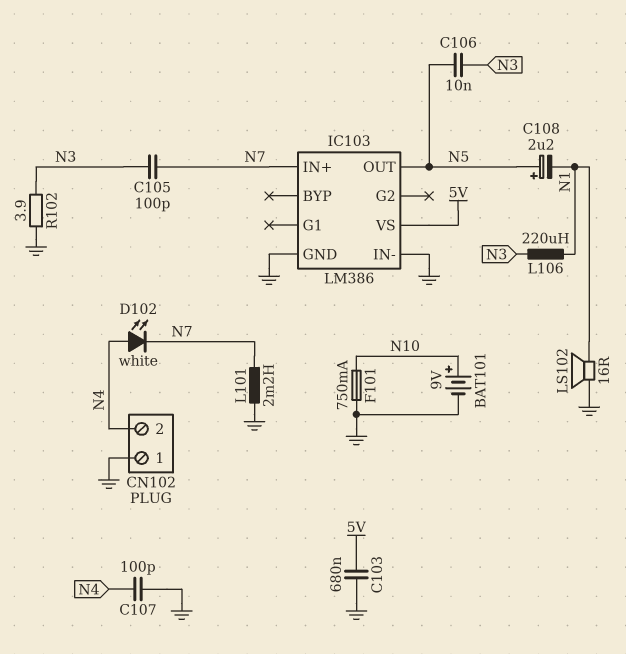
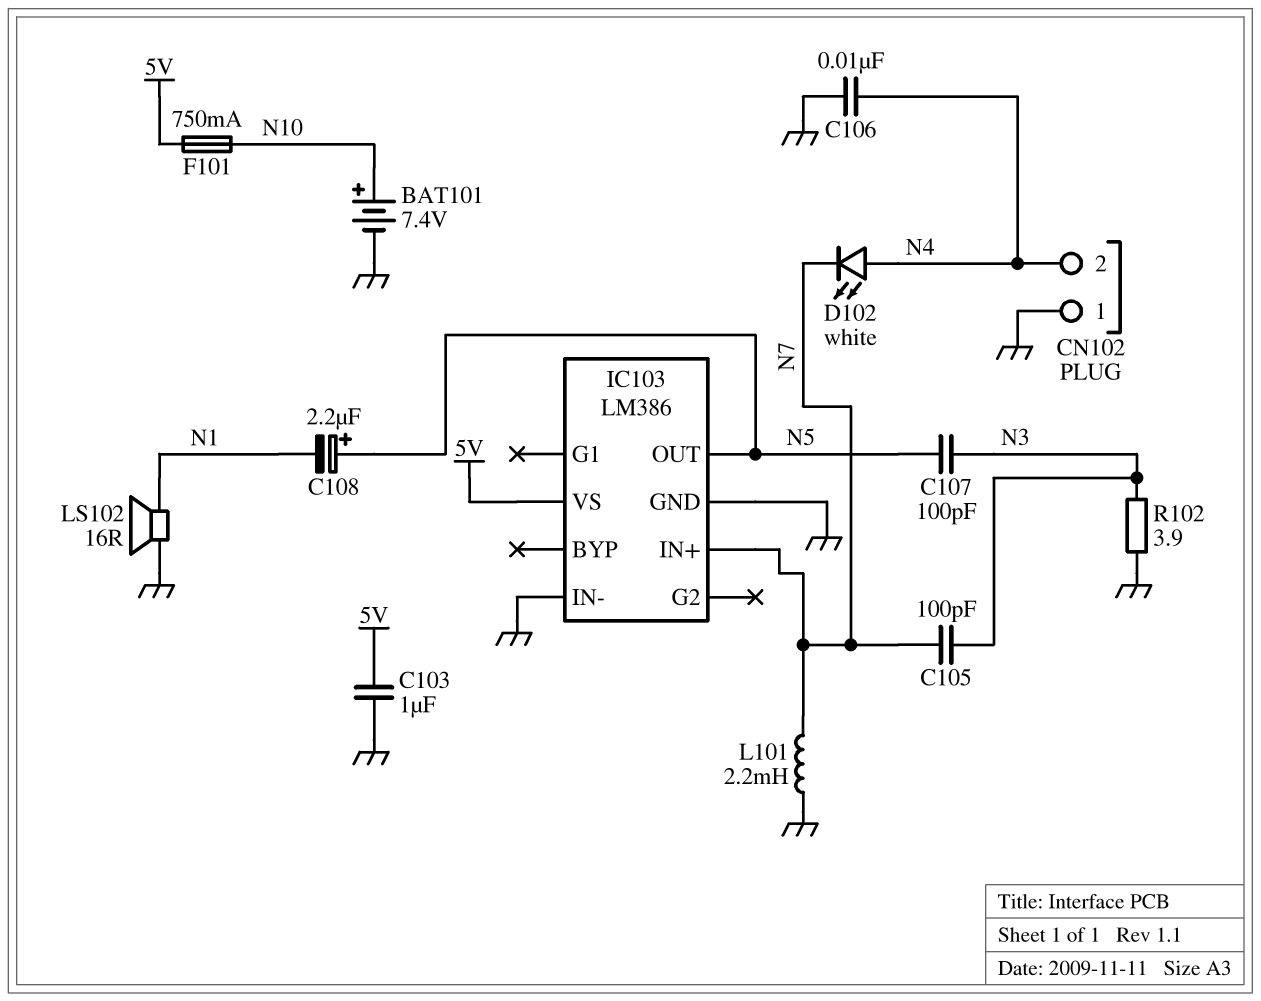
BAT101: 9V (plus N10, minus GND) -> 7.4V (plus N10, minus GND)
C103: 680nF (5V, GND) -> 1uF (5V, GND)
C106: 10nF (N3, N5) -> 10nF (GND, N4)
C107: 100pF (GND, N4) -> 100pF (N3, N5)
F101: 750mA (GND, N10) -> 750mA (5V, N10)
L106: 220uH (N1, N3) -> none

